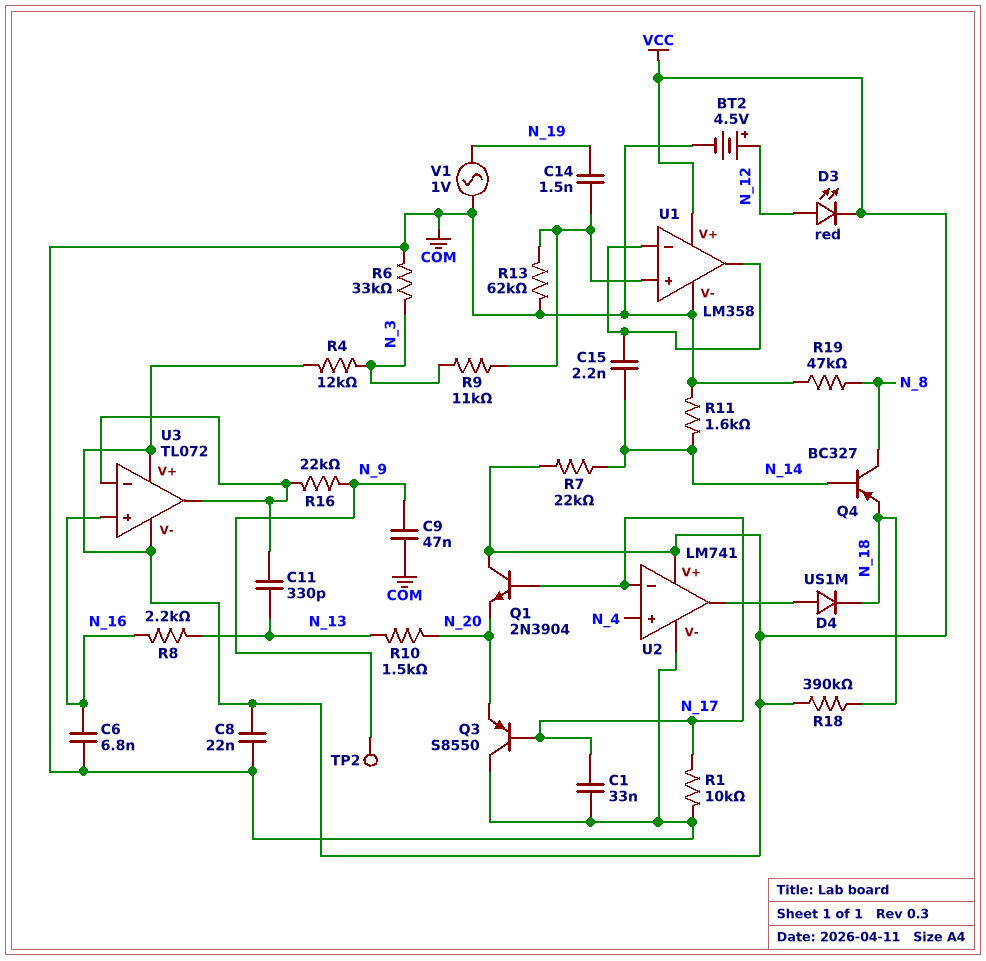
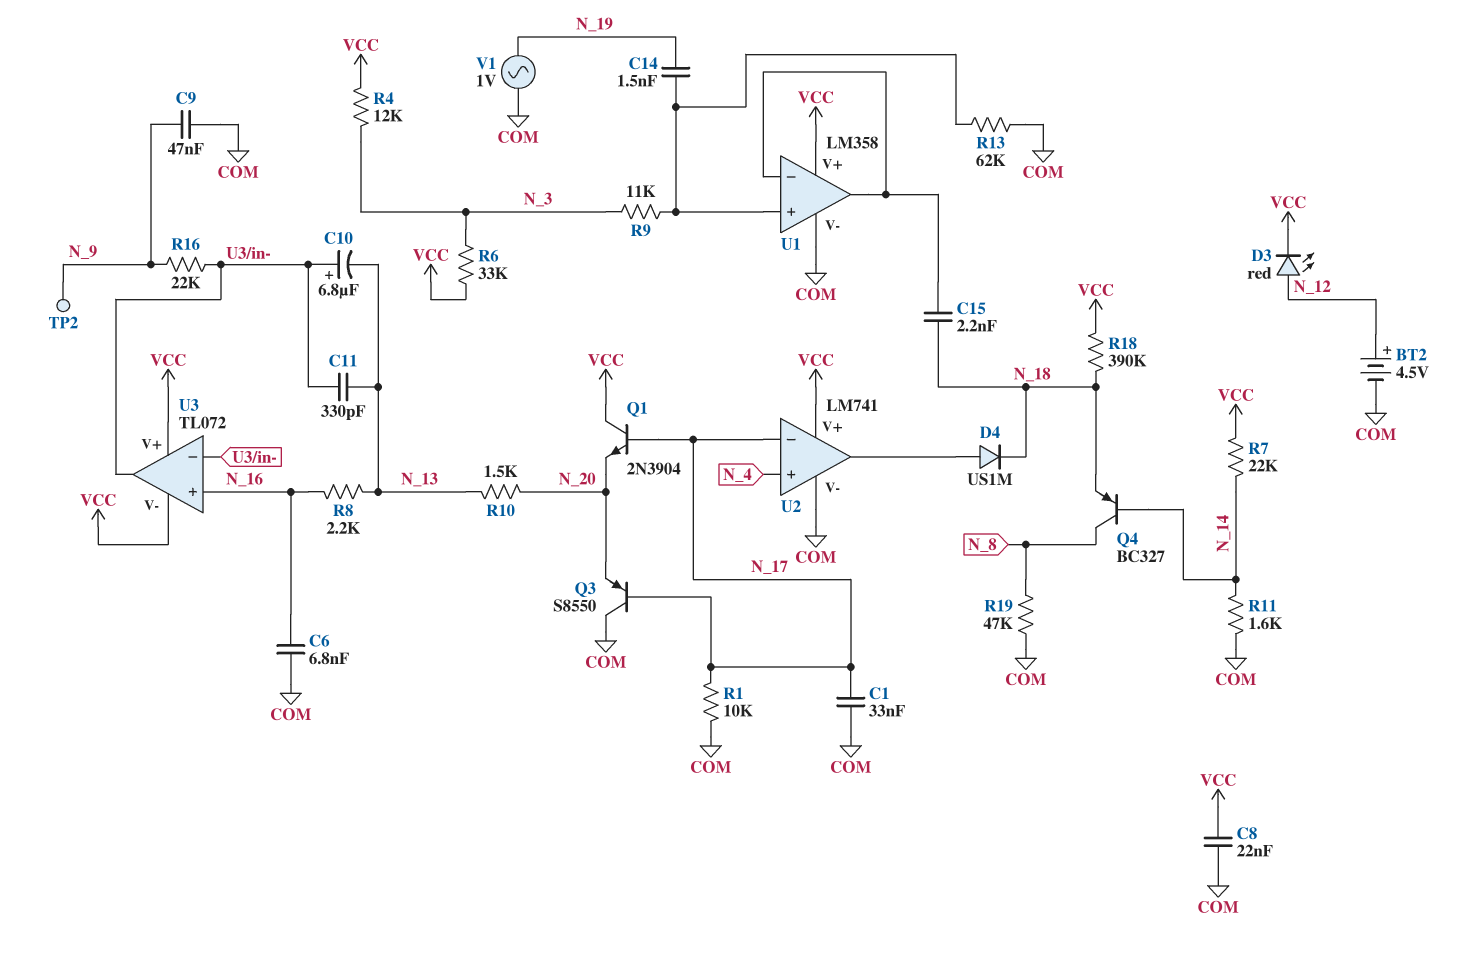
C10: none -> 6.8uF (plus U3/in-, minus N_13)
C15: 2.2nF (N_14, U1/in-) -> 2.2nF (N_18, U1/in-)
R6: 33k (COM, N_3) -> 33k (N_3, VCC)

